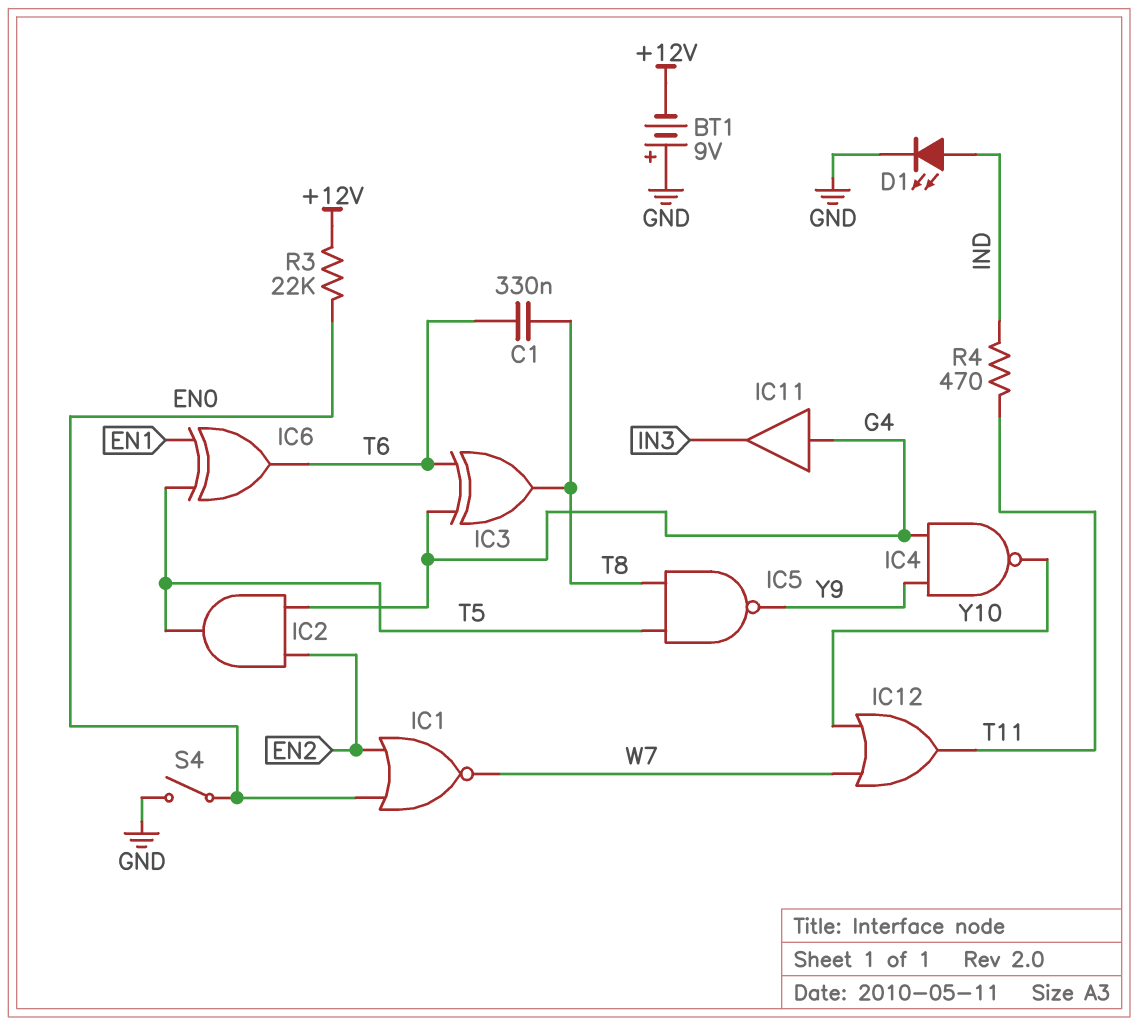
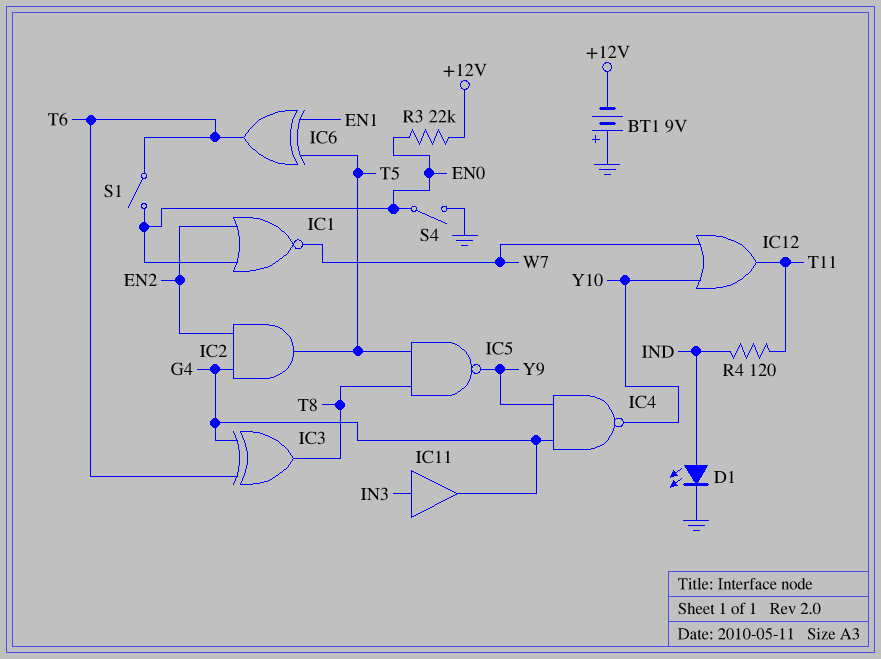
C1: 330nF (T6, T8) -> none
IC11: buffer (in G4, out IN3) -> buffer (in IN3, out G4)
R4: 470 (IND, T11) -> 120 (IND, T11)
S1: none -> switch (EN0, T6)

